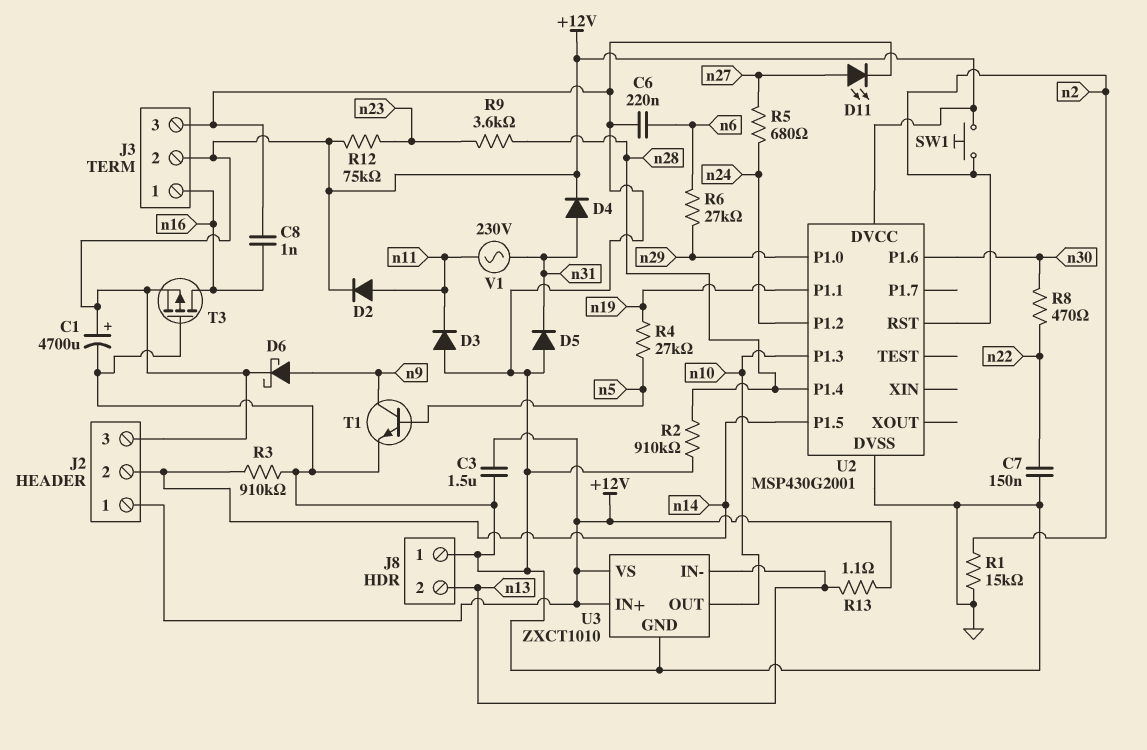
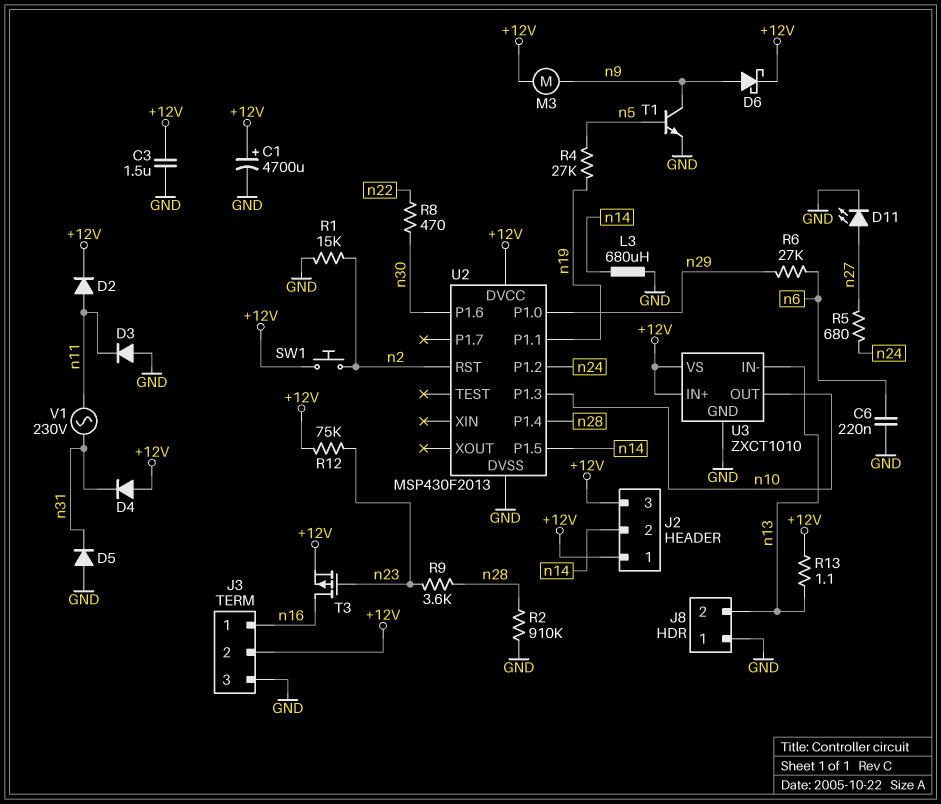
C7: 150nF (GND, n22) -> none
C8: 1nF (GND, n16) -> none
D4: diode (A n31, K +12V) -> diode (A +12V, K n31)
L3: none -> 680uH (GND, n14)
M3: none -> motor (+12V, n9)
R3: 910k (GND, n14) -> none
T3: PMOS (G GND, D n16, S +12V) -> PMOS (G n23, D n16, S +12V)
U2: MSP430G2001 -> MSP430F2013

